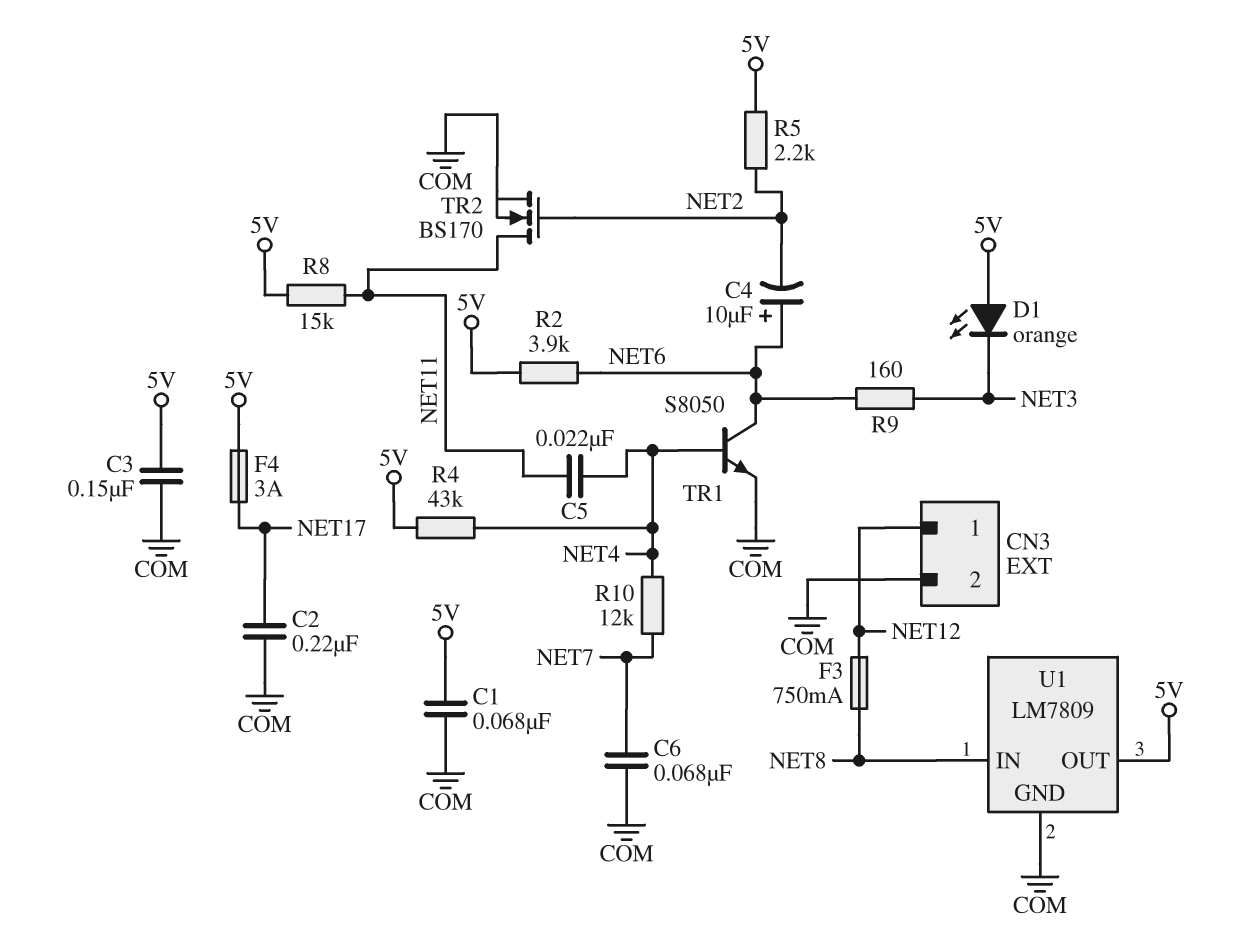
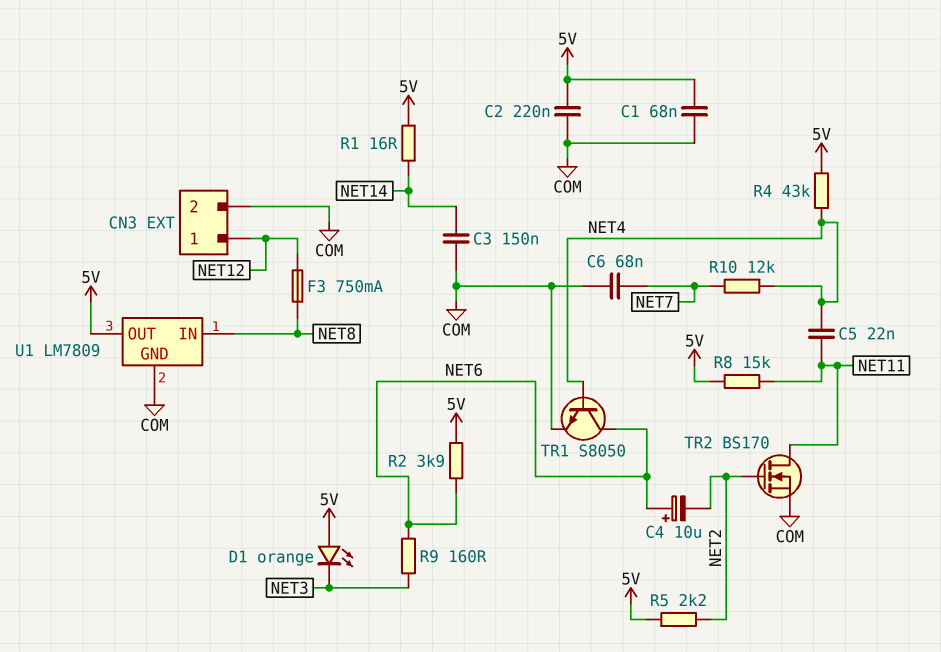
C2: 220nF (COM, NET17) -> 220nF (5V, COM)
C3: 150nF (5V, COM) -> 150nF (COM, NET14)
F4: 3A (5V, NET17) -> none
R1: none -> 16 (5V, NET14)

